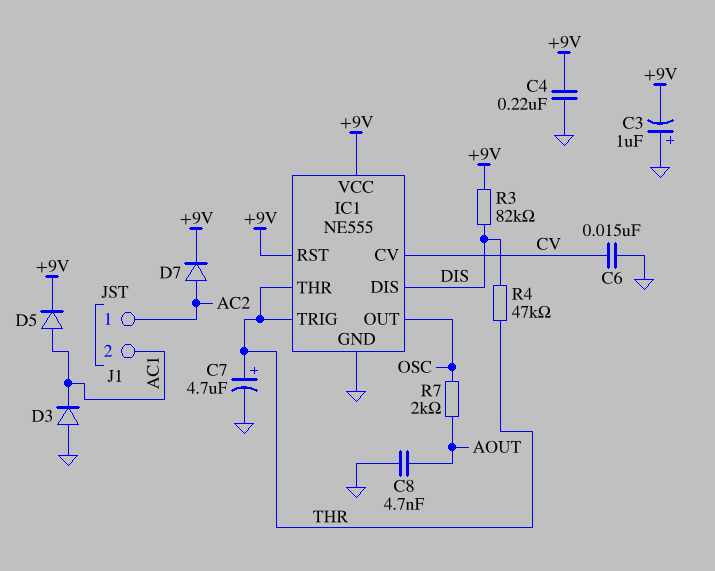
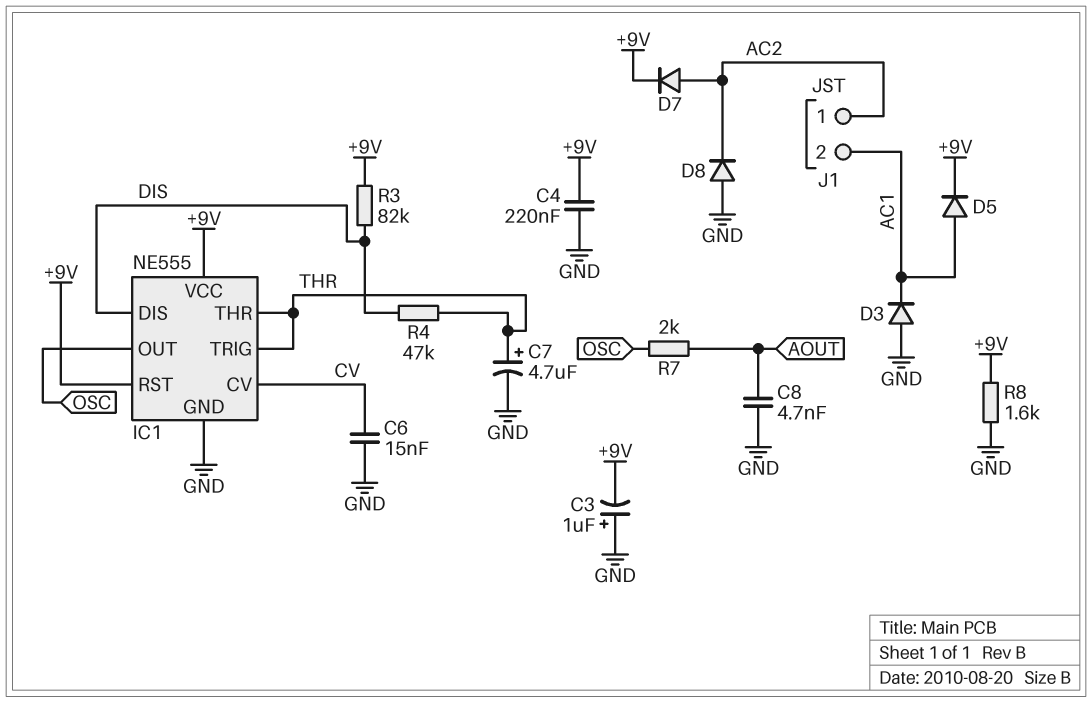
D8: none -> diode (A GND, K AC2)
R8: none -> 1.6k (+9V, GND)

